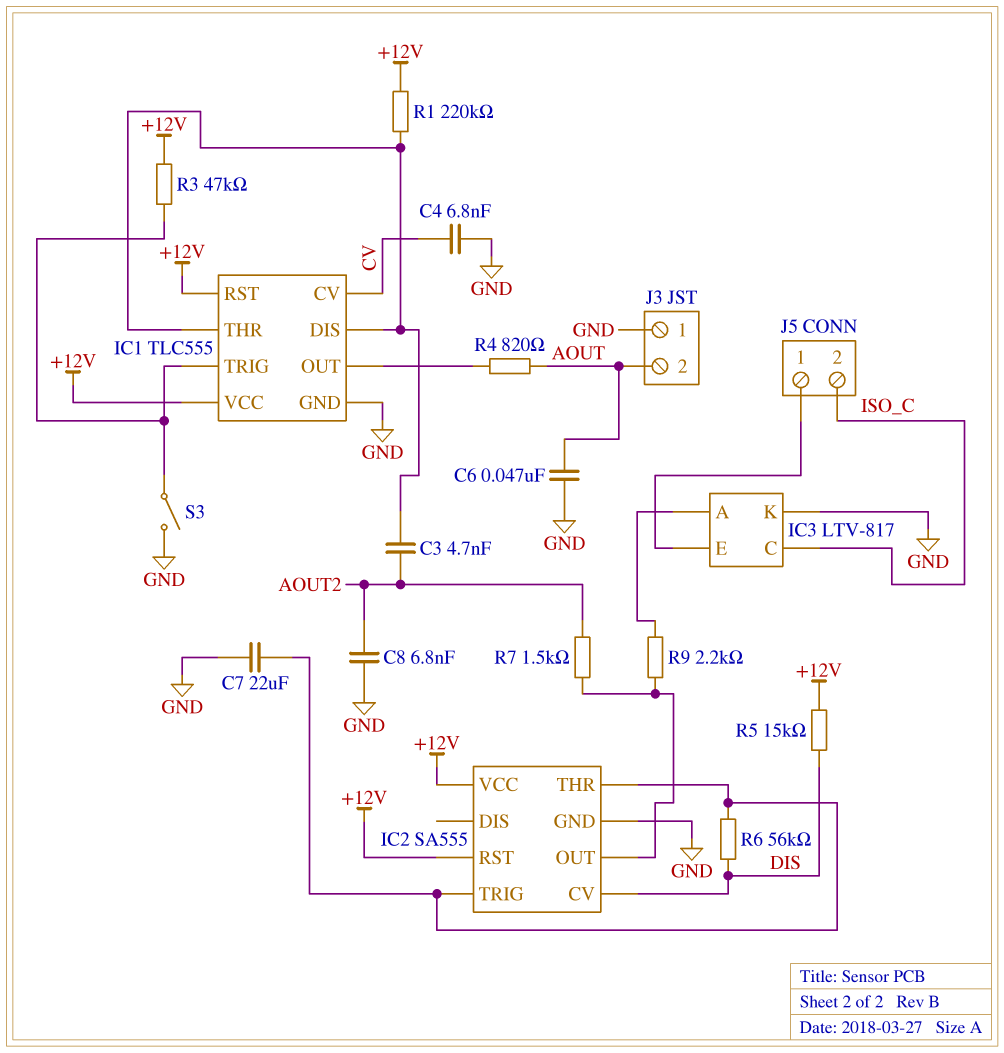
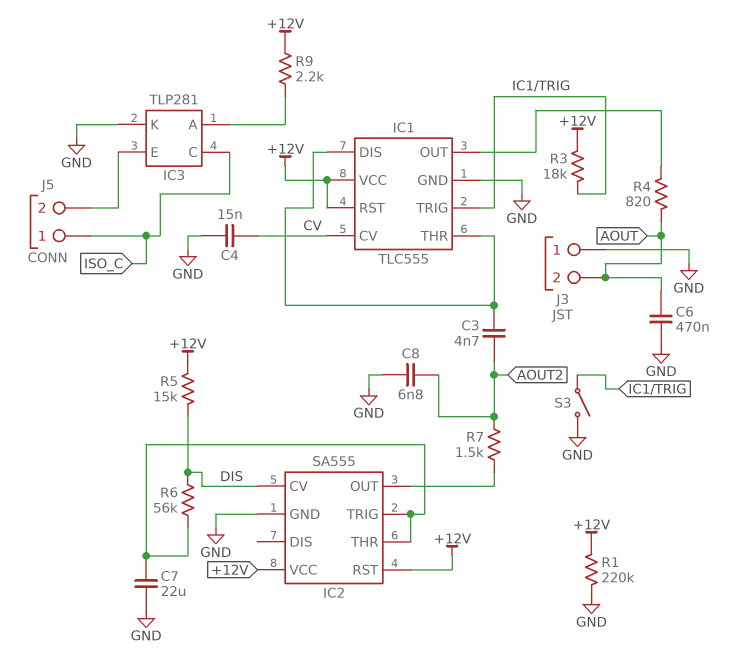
C4: 6.8nF (CV, GND) -> 15nF (CV, GND)
C6: 47nF (AOUT, GND) -> 470nF (AOUT, GND)
IC3: LTV-817 -> TLP281
J5 pin 1: IC3/E -> ISO_C
J5 pin 2: ISO_C -> IC3/E
R1: 220k (+12V, IC1/DIS) -> 220k (+12V, GND)
R3: 47k (+12V, IC1/TRIG) -> 18k (+12V, IC1/TRIG)
R9: 2.2k (IC2/OUT, IC3/A) -> 2.2k (+12V, IC3/A)

